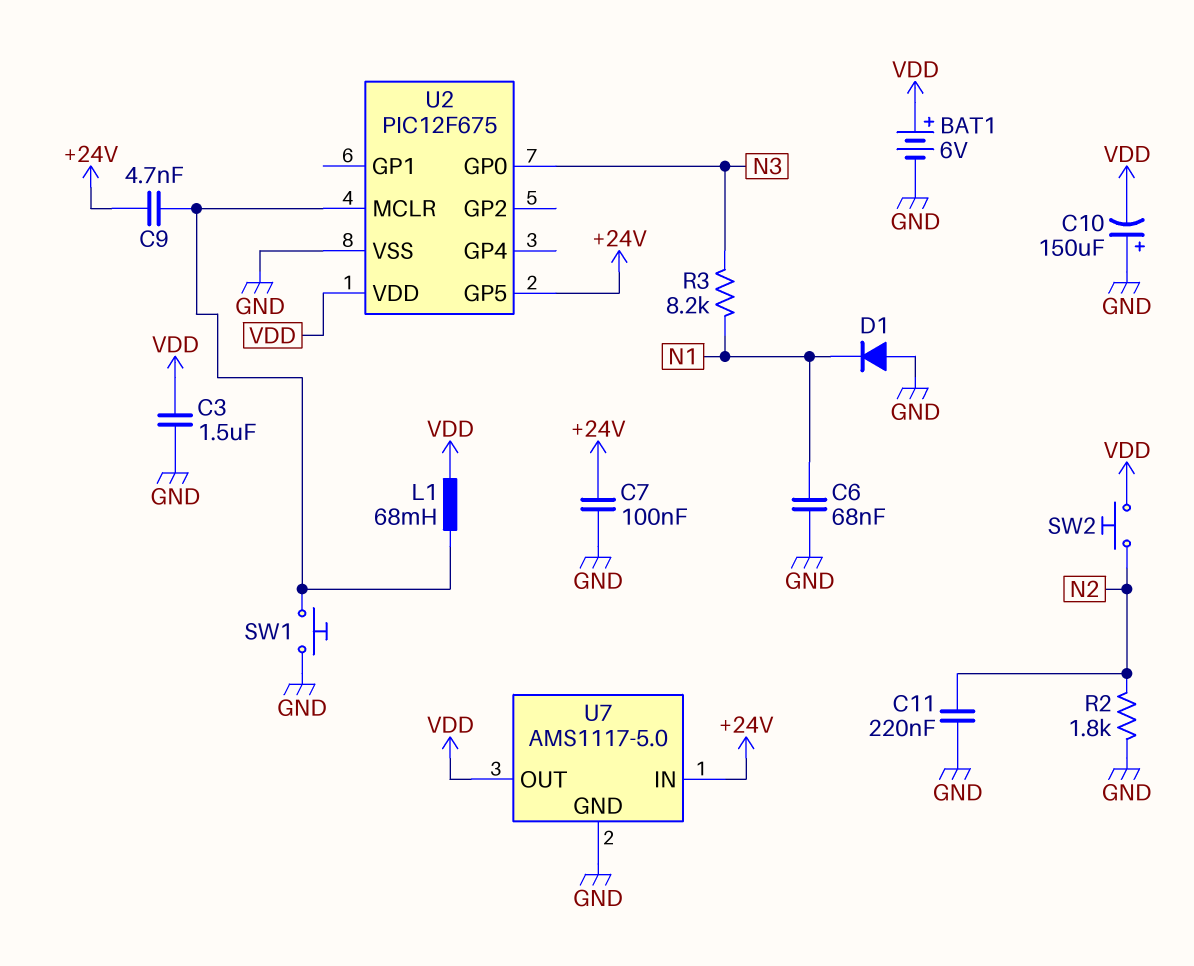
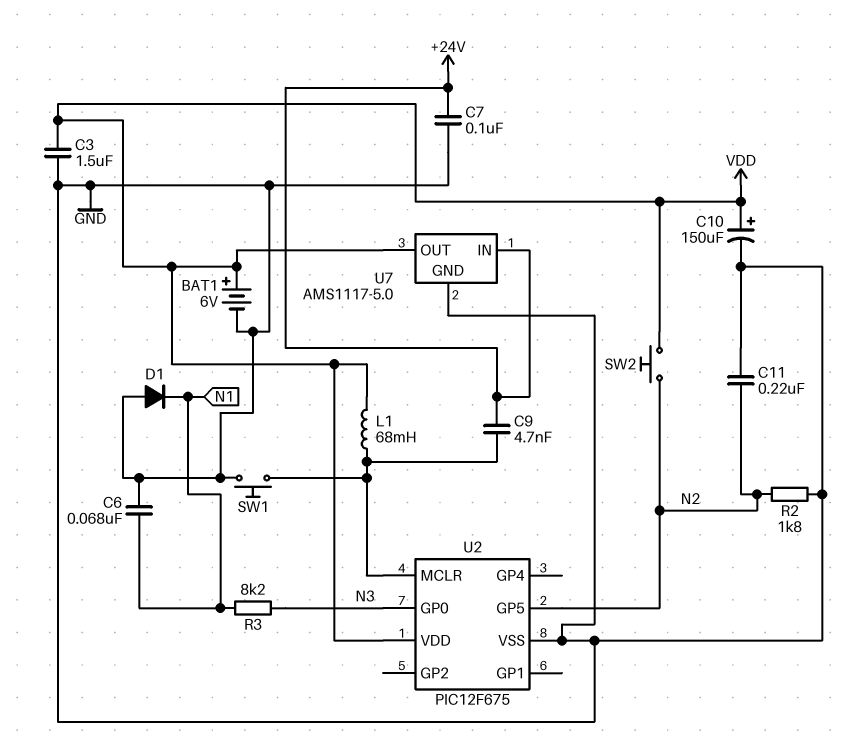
C10: 150uF (plus GND, minus VDD) -> 150uF (plus VDD, minus GND)
U2 pin GP5: +24V -> N2

